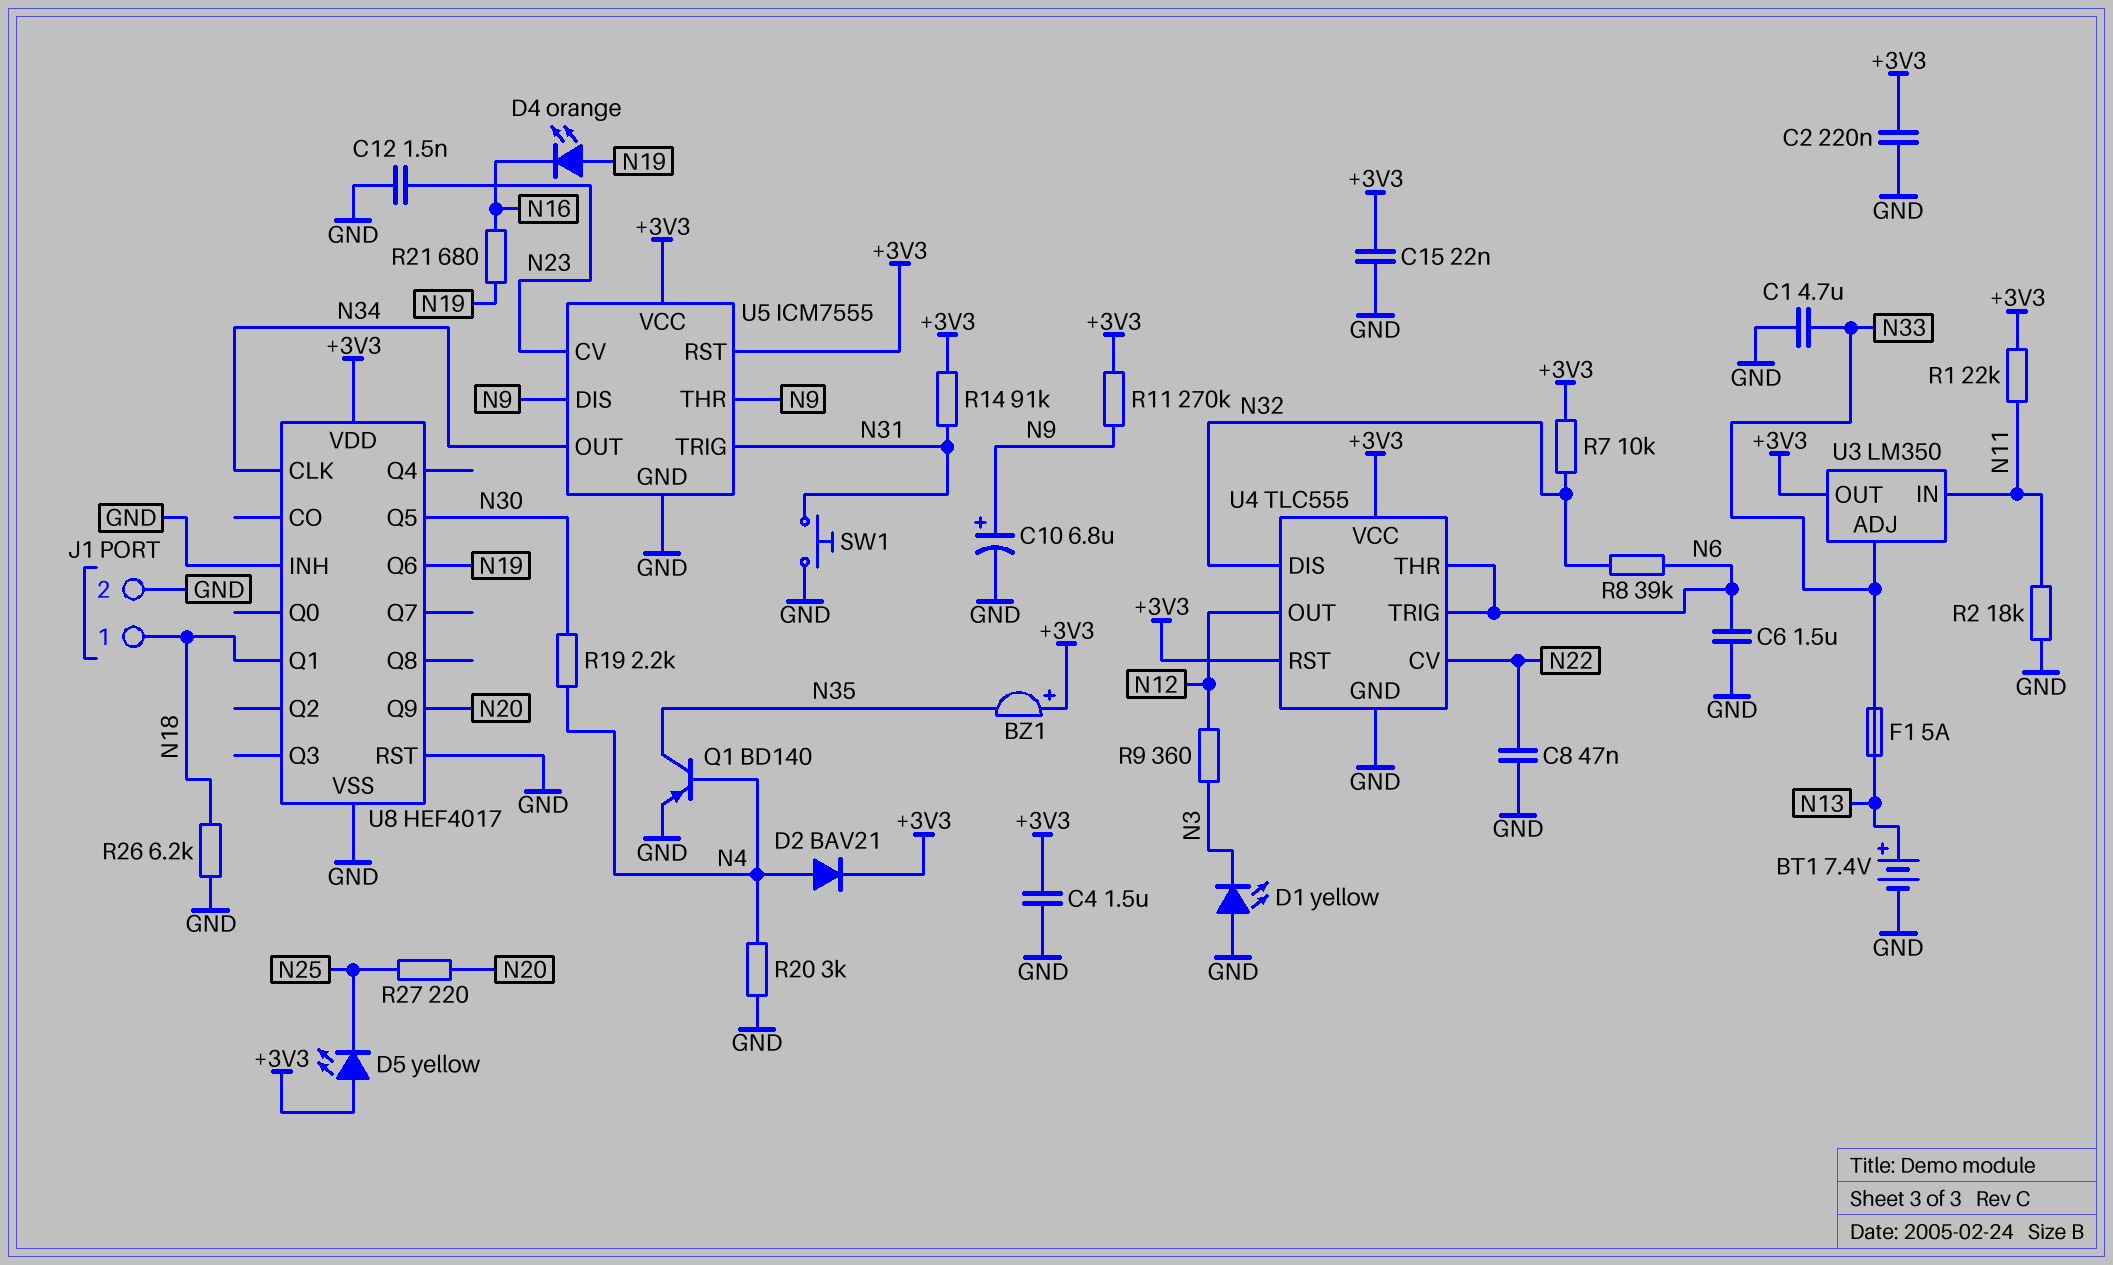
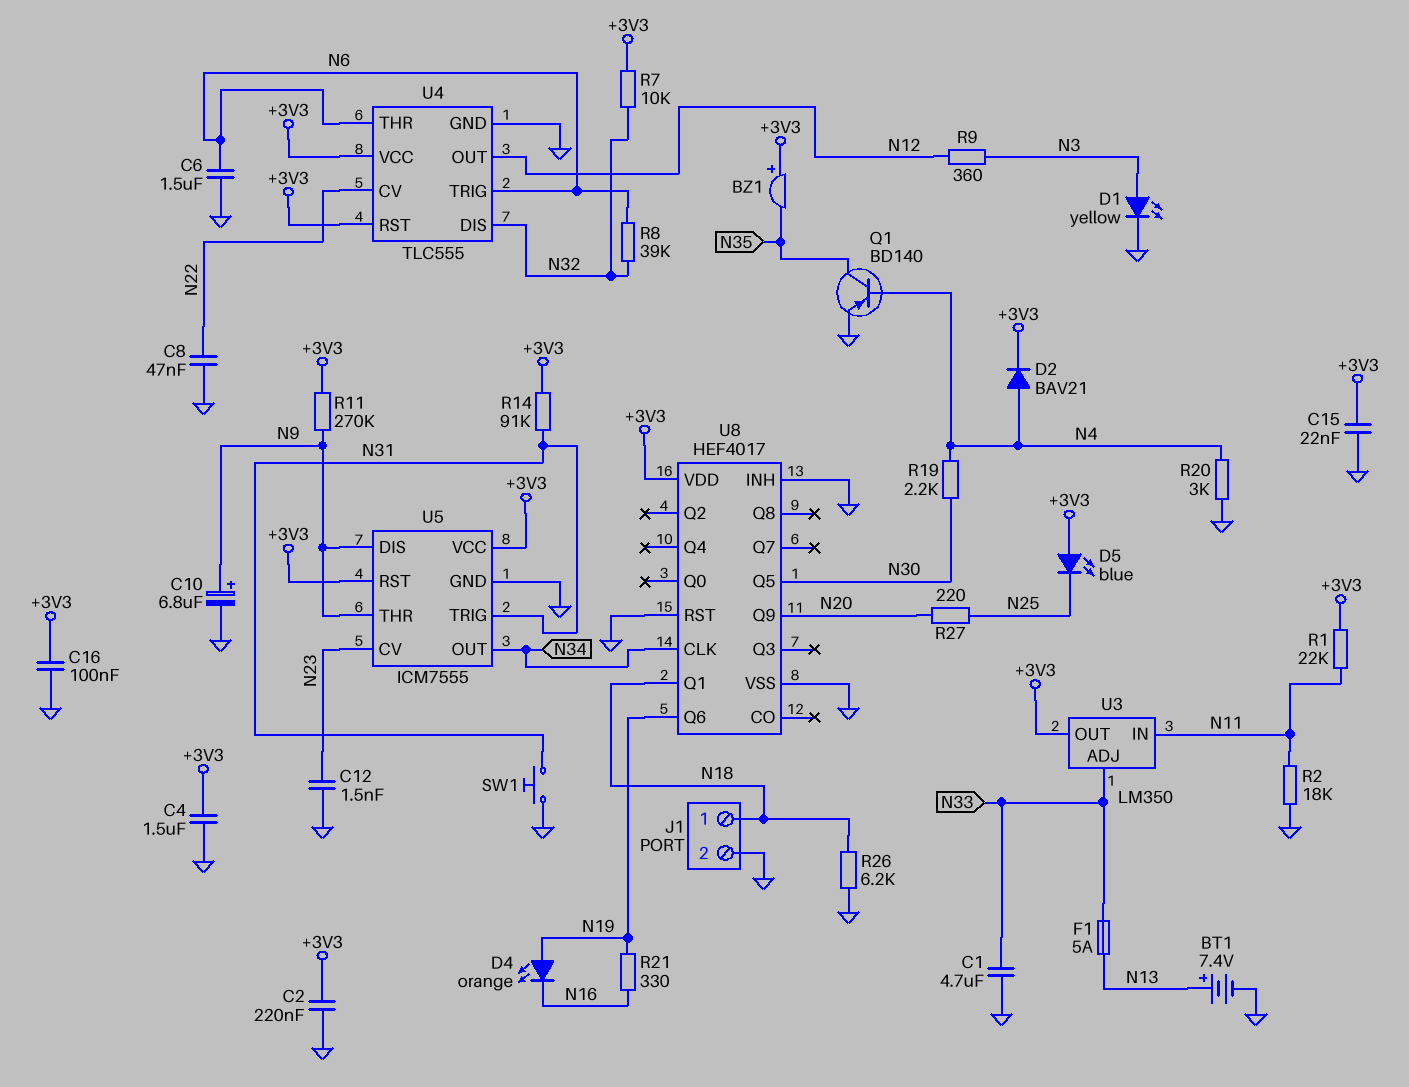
C16: none -> 100nF (+3V3, GND)
D1: LED yellow (A GND, K N3) -> LED yellow (A N3, K GND)
D5: LED yellow (A +3V3, K N25) -> LED blue (A +3V3, K N25)
R21: 680 (N16, N19) -> 330 (N16, N19)

